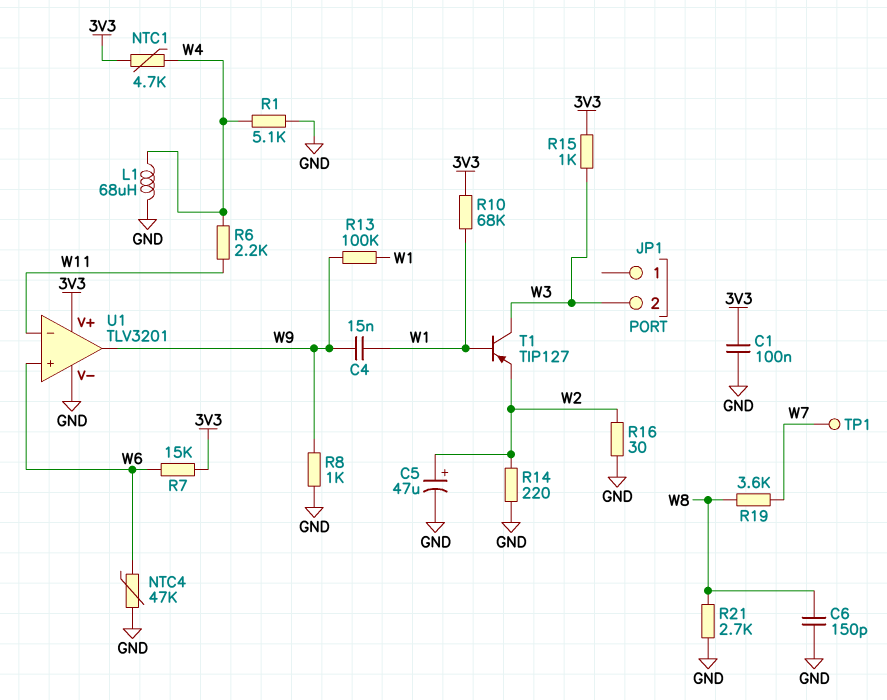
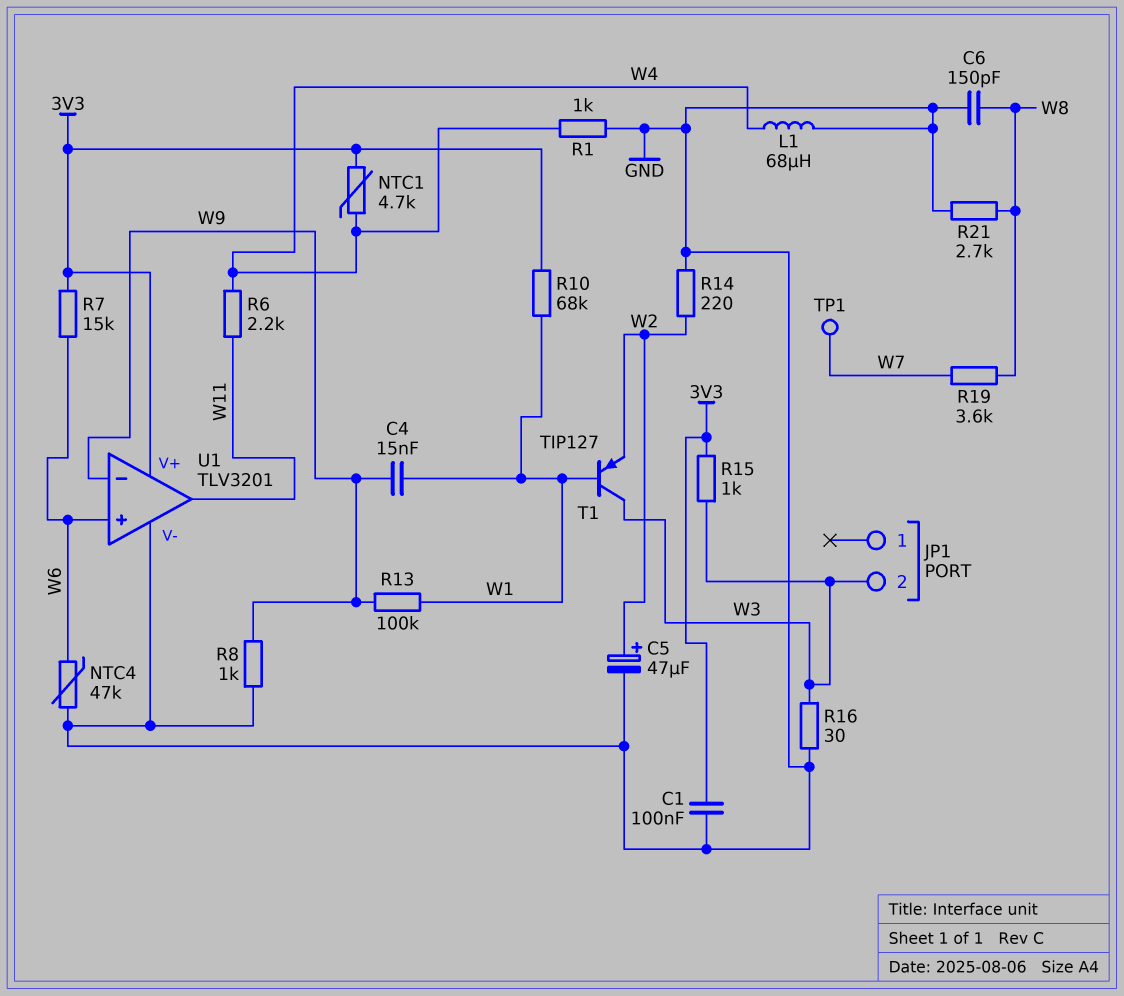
R1: 5.1k (GND, W4) -> 1k (GND, W4)
R16: 30 (GND, W2) -> 30 (GND, W3)
U1 pin in-: W11 -> W9
U1 pin out: W9 -> W11

